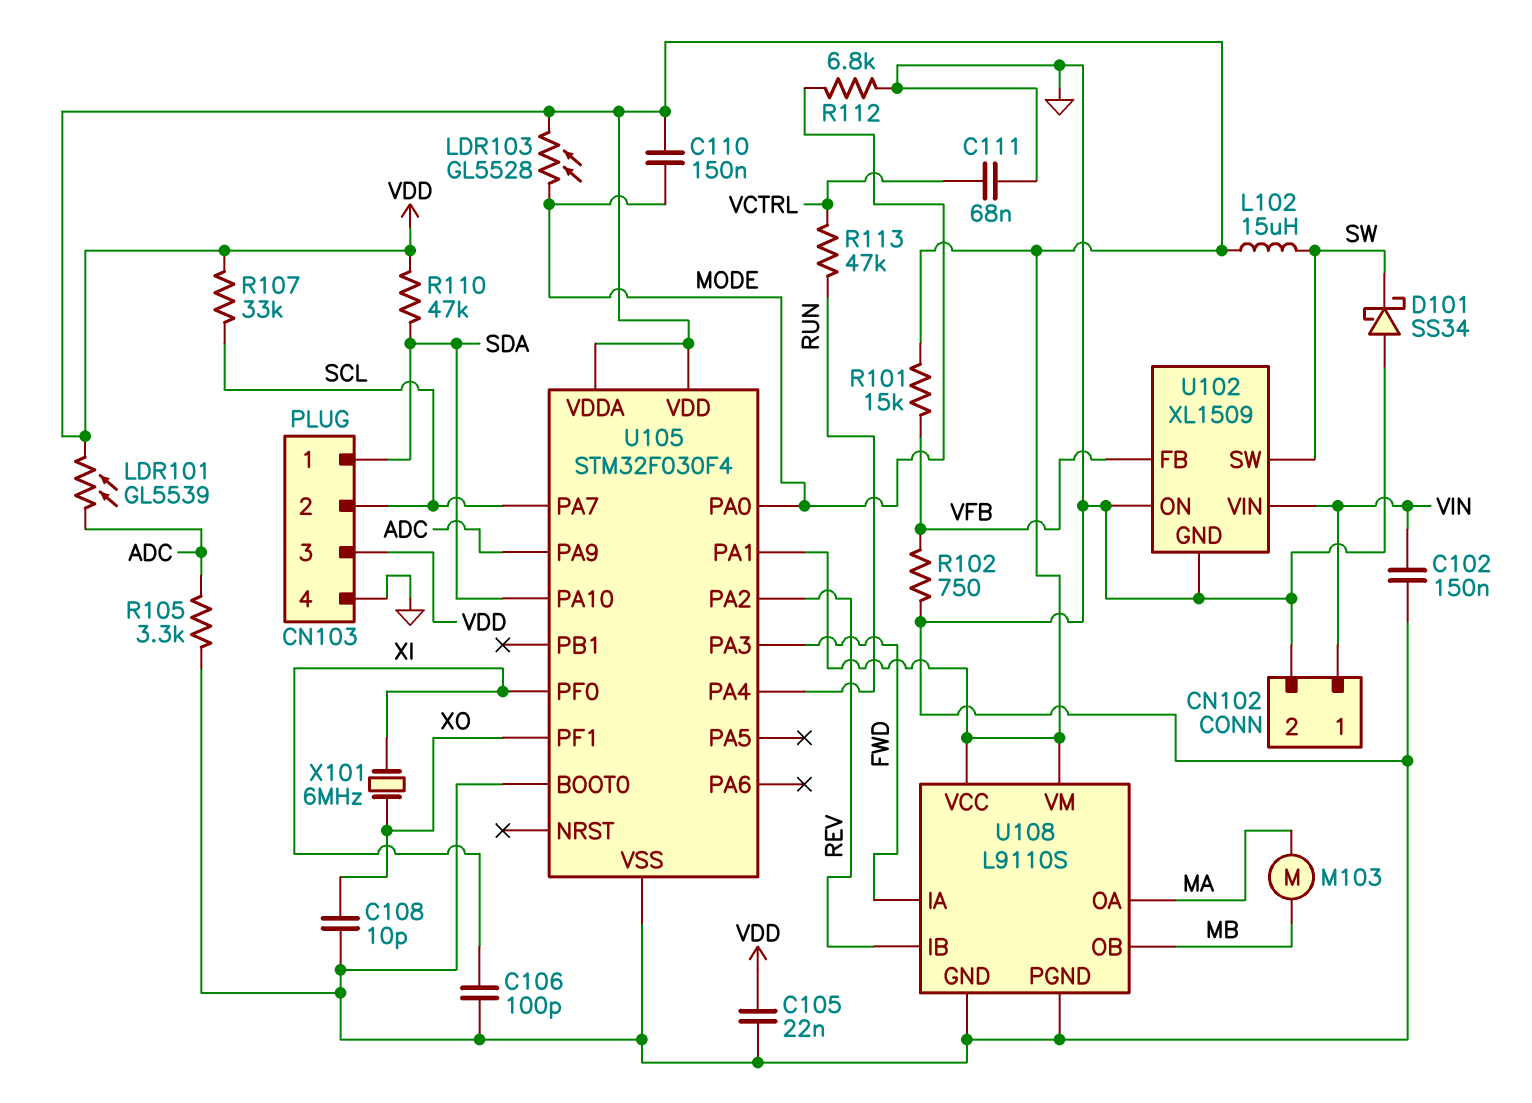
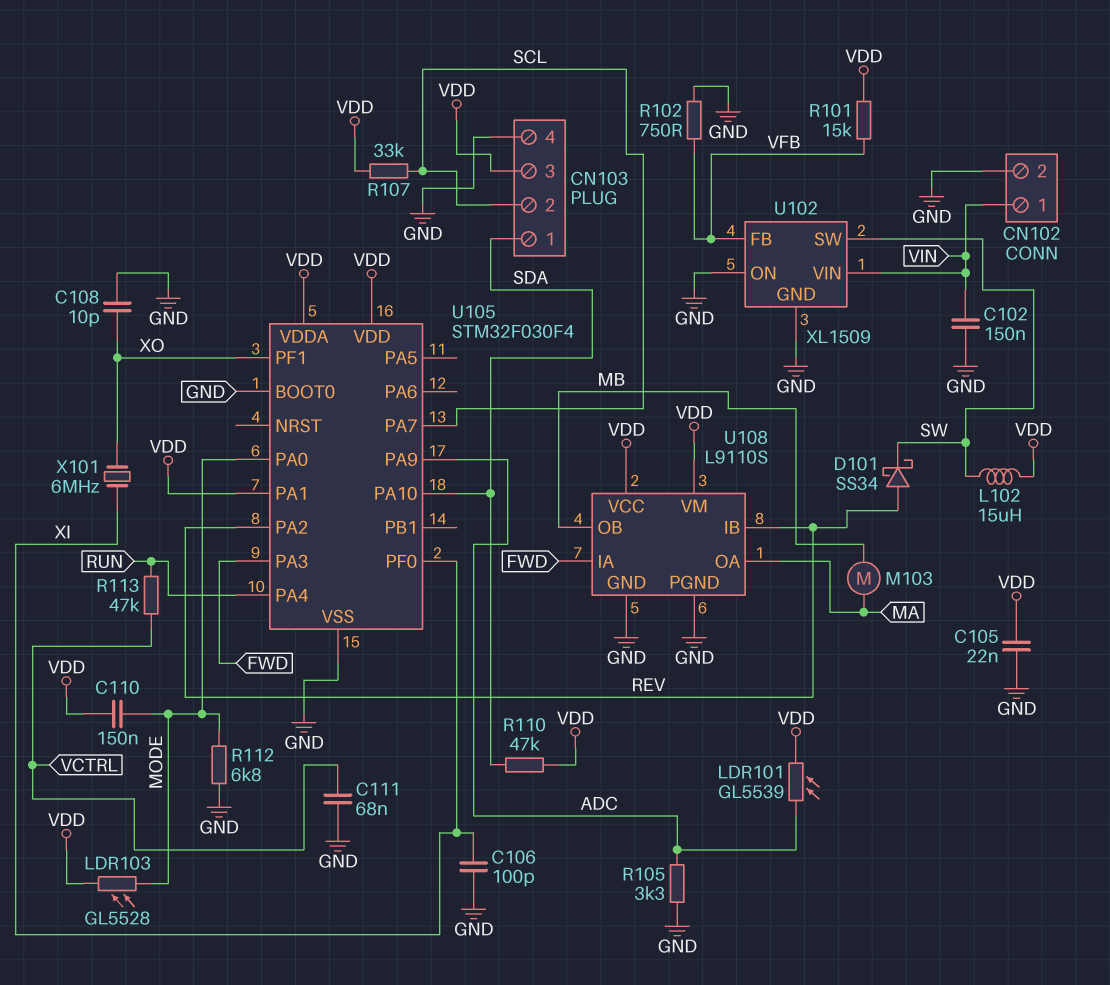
D101: schottky SS34 (A GND, K SW) -> schottky SS34 (A REV, K SW)

